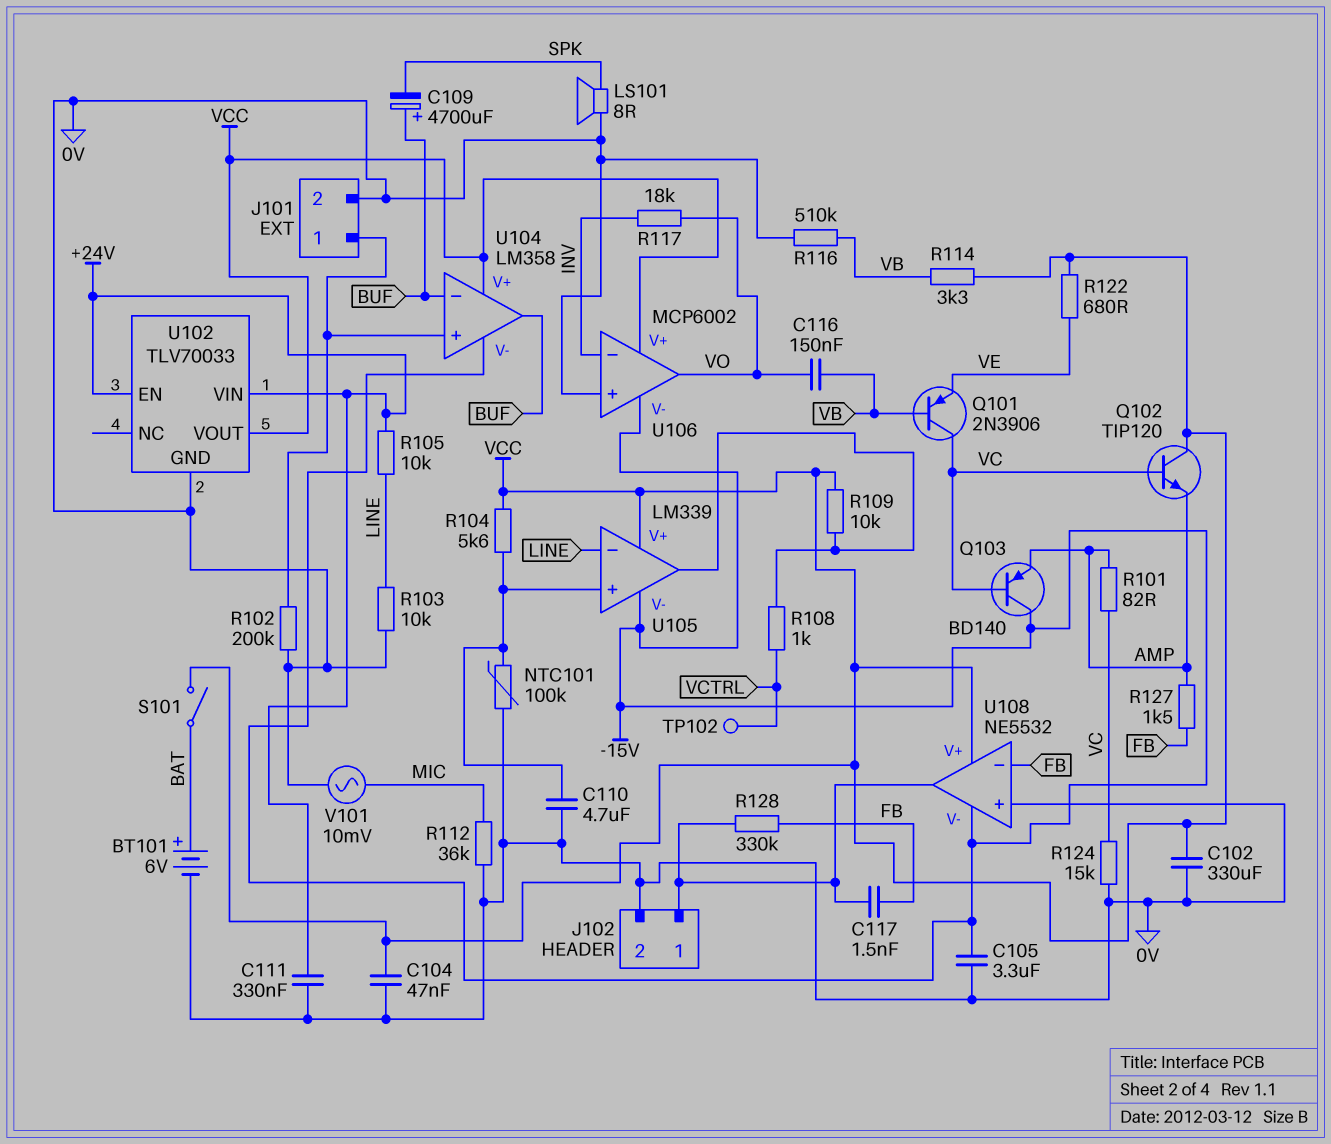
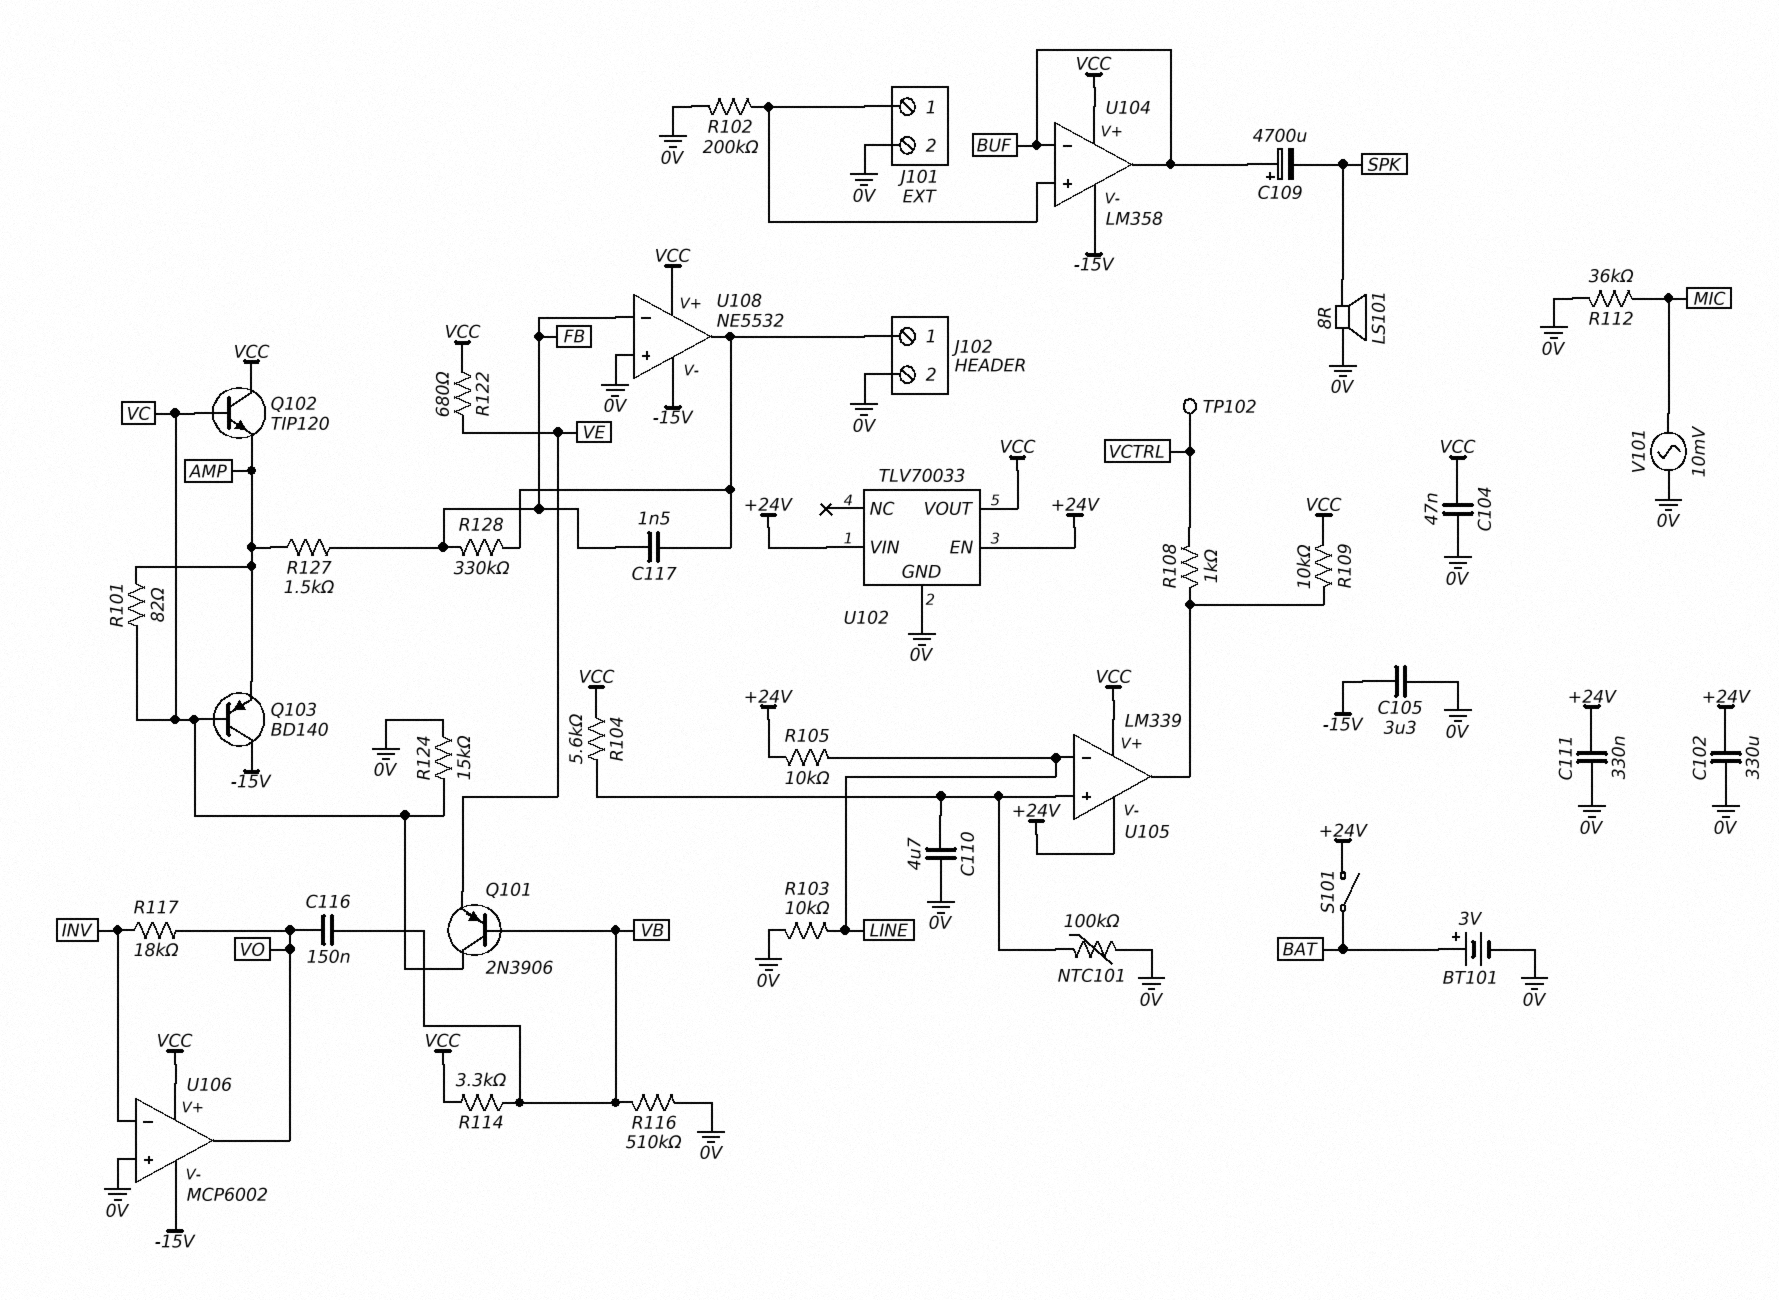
BT101: 6V (plus BAT, minus 0V) -> 3V (plus BAT, minus 0V)
C102: 330uF (0V, VCC) -> 330uF (+24V, 0V)
S101: switch (BAT, VCC) -> switch (+24V, BAT)
U105 pin V-: -15V -> +24V

